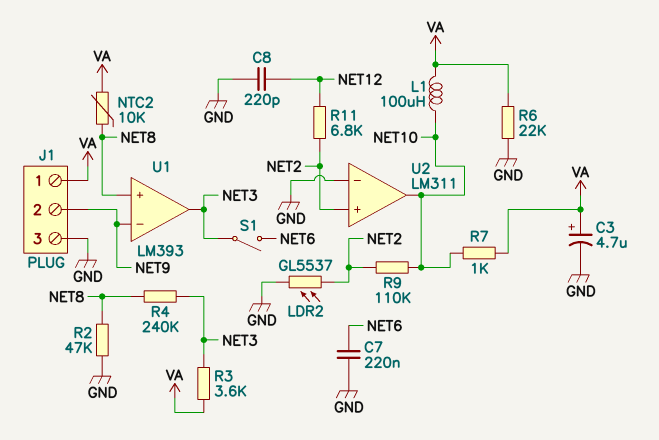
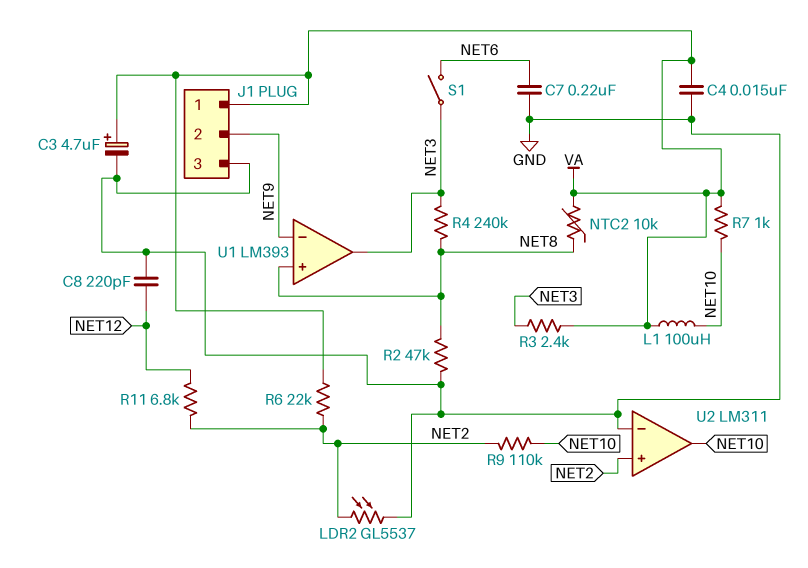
C4: none -> 15nF (GND, VA)
R3: 3.6k (NET3, VA) -> 2.4k (NET3, VA)
R6: 22k (GND, VA) -> 22k (NET2, VA)

